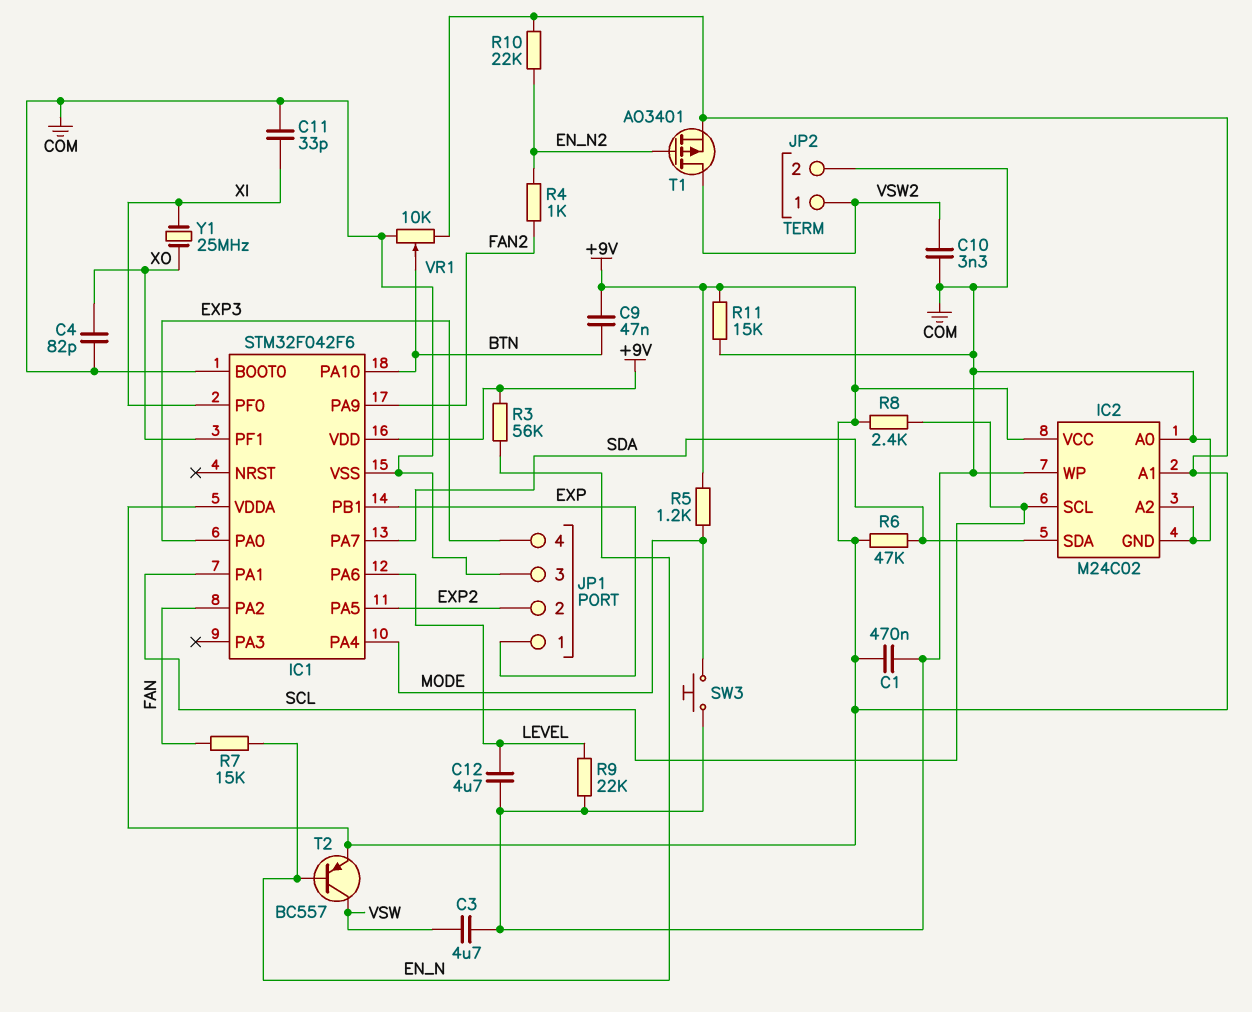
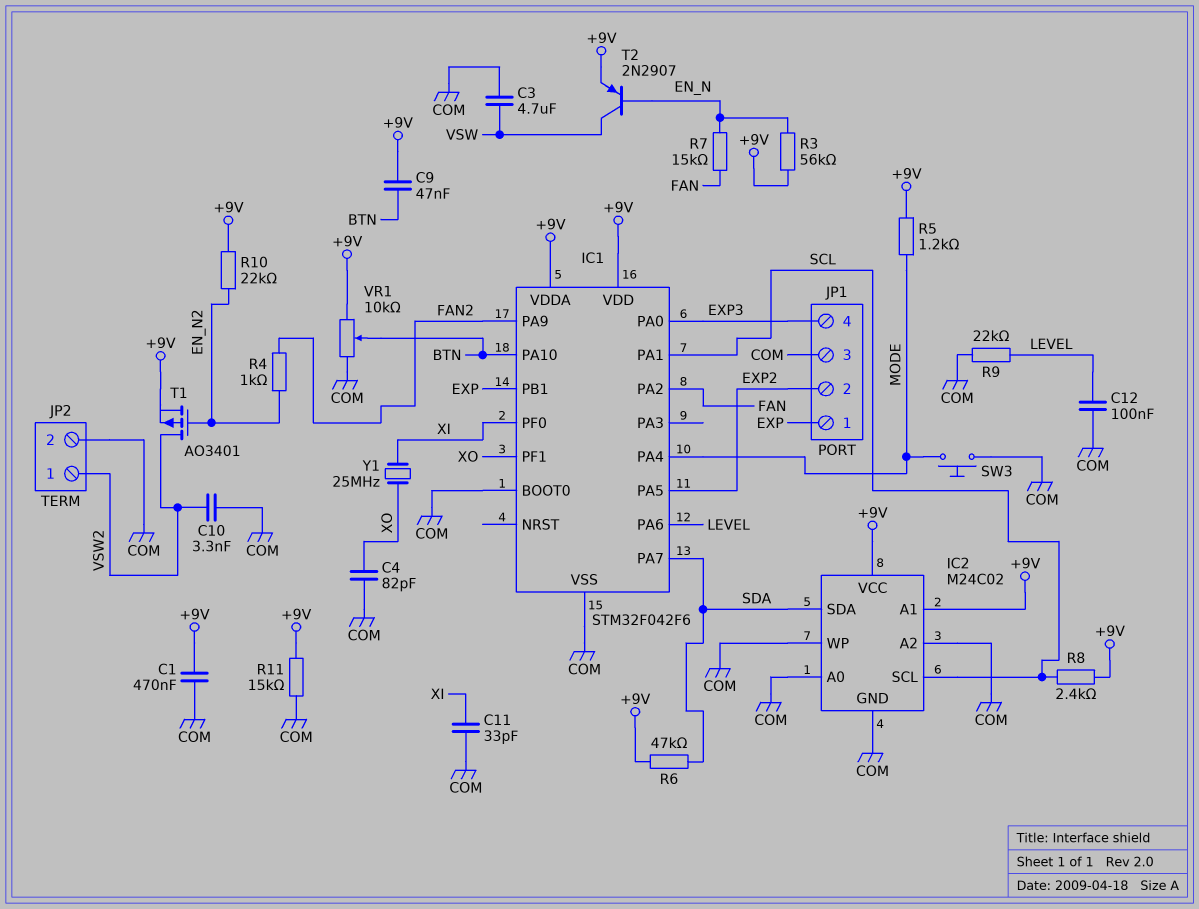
C12: 4.7uF (COM, LEVEL) -> 100nF (COM, LEVEL)
T2: PNP BC557 (B EN_N, C VSW, E +9V) -> PNP 2N2907 (B EN_N, C VSW, E +9V)

